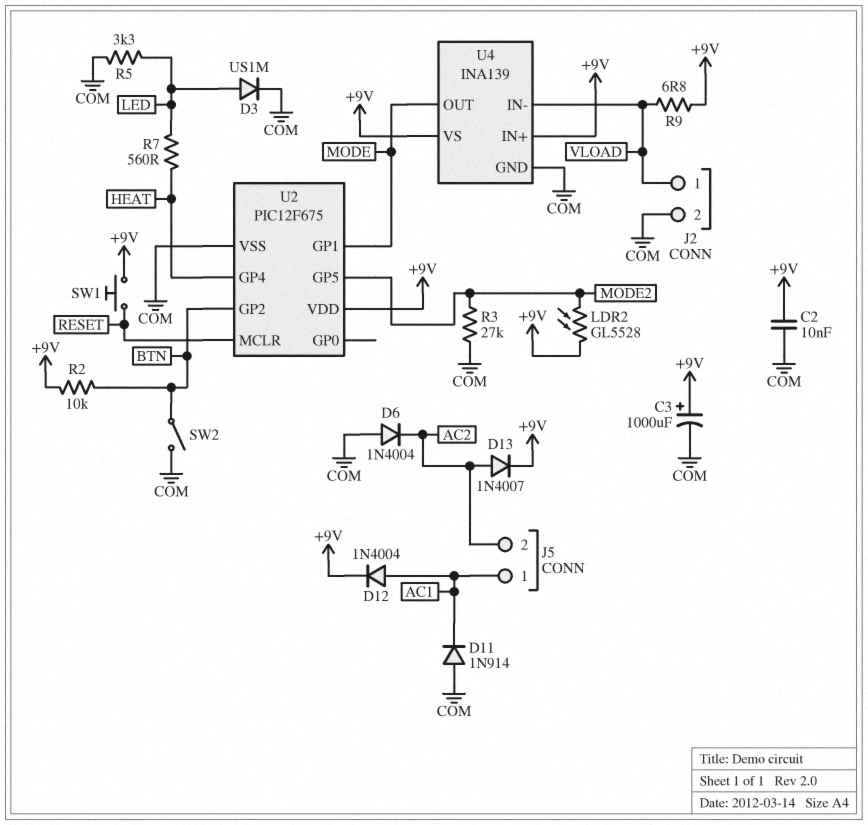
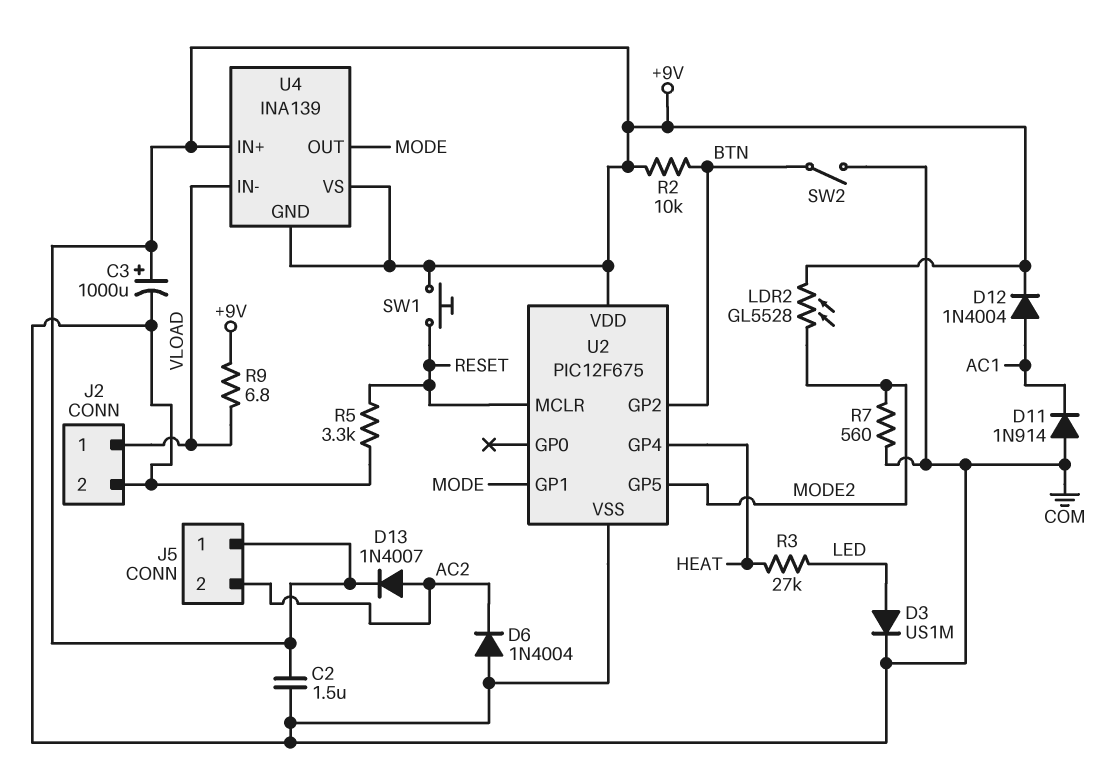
C2: 10nF (+9V, COM) -> 1.5uF (+9V, COM)
J5 pin 1: AC1 -> +9V
R3: 27k (COM, MODE2) -> 27k (HEAT, LED)
R5: 3.3k (COM, LED) -> 3.3k (COM, RESET)
R7: 560 (HEAT, LED) -> 560 (COM, MODE2)
U4 pin GND: COM -> +9V

